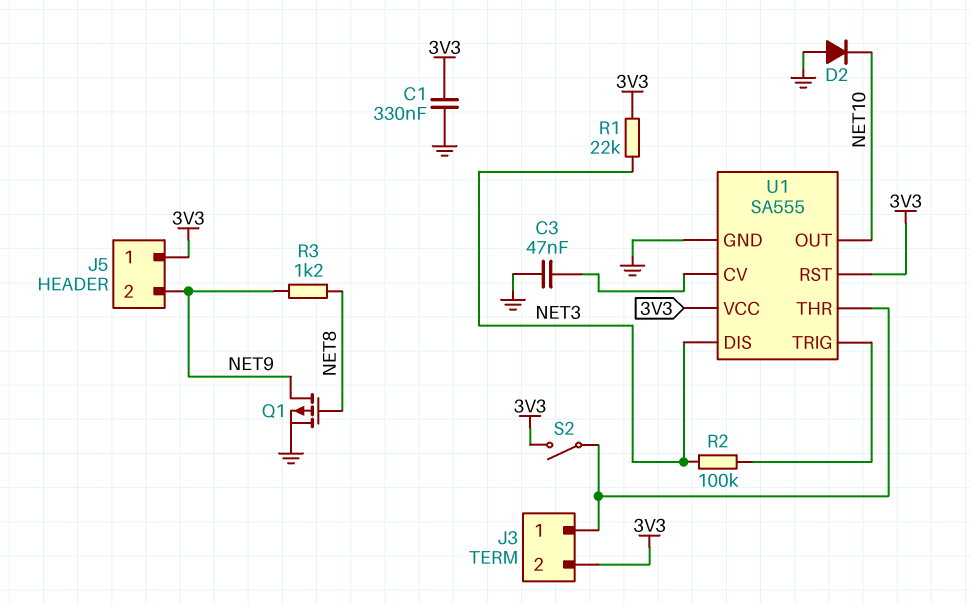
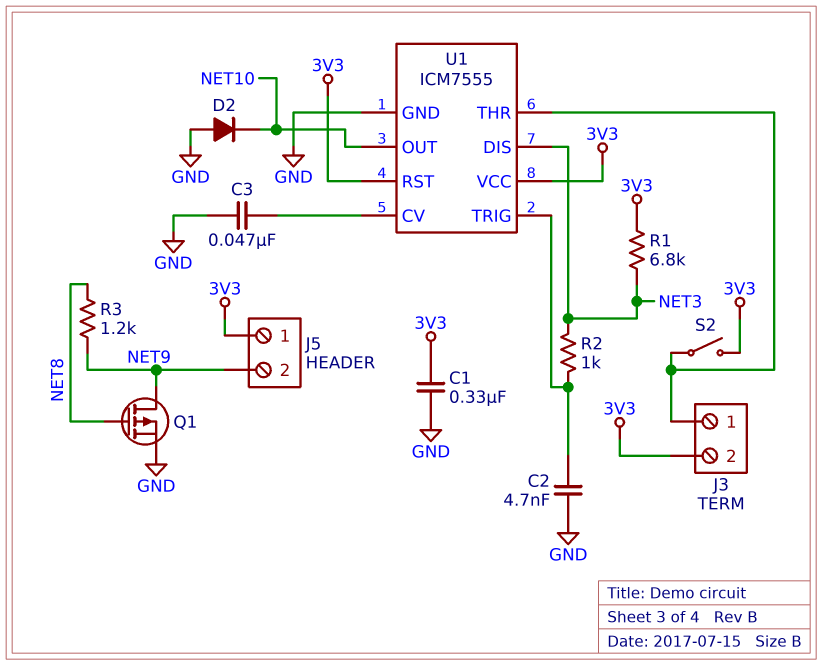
C2: none -> 4.7nF (GND, U1/TRIG)
R1: 22k (3V3, NET3) -> 6.8k (3V3, NET3)
R2: 100k (NET3, U1/TRIG) -> 1k (NET3, U1/TRIG)
U1: SA555 -> ICM7555

